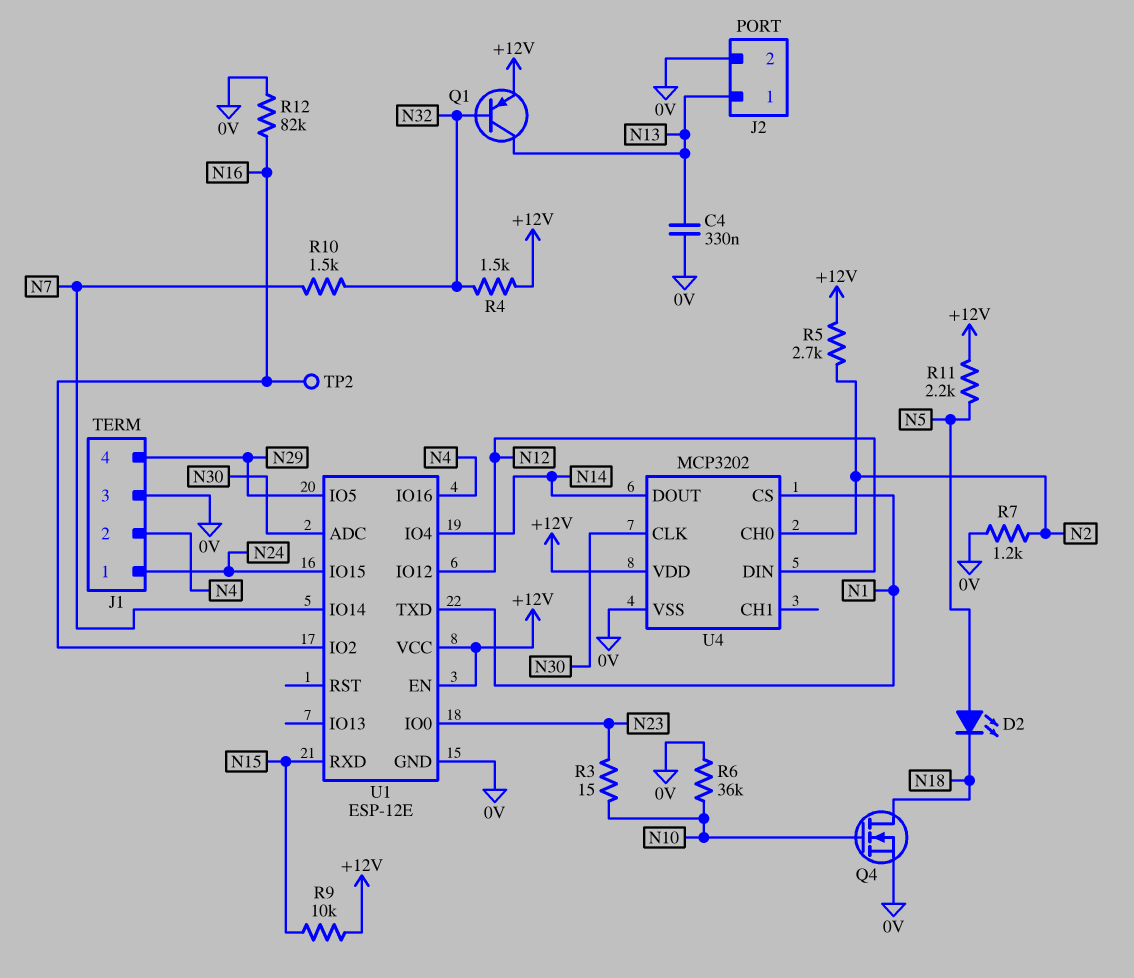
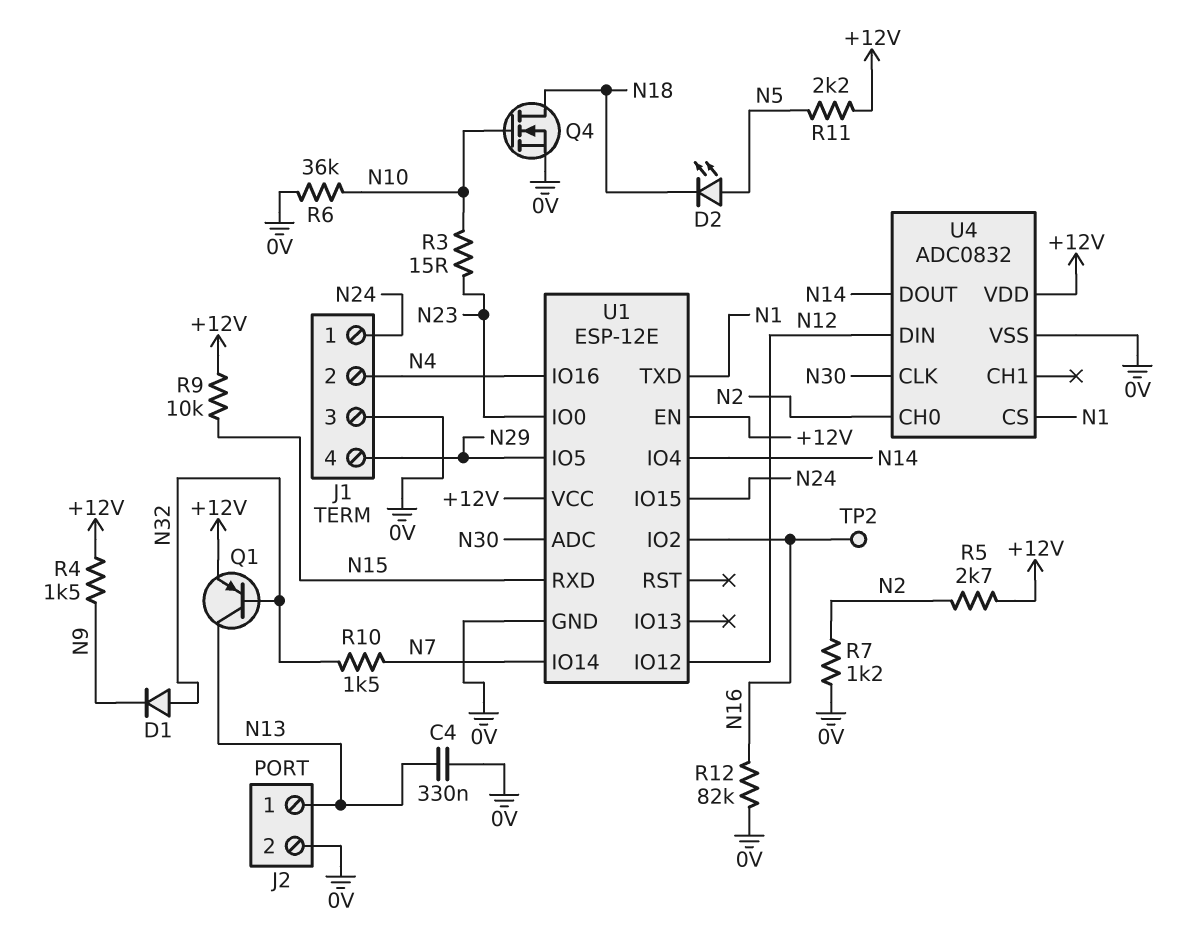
D1: none -> diode (A N32, K N9)
R4: 1.5k (+12V, N32) -> 1.5k (+12V, N9)
U4: MCP3202 -> ADC0832

